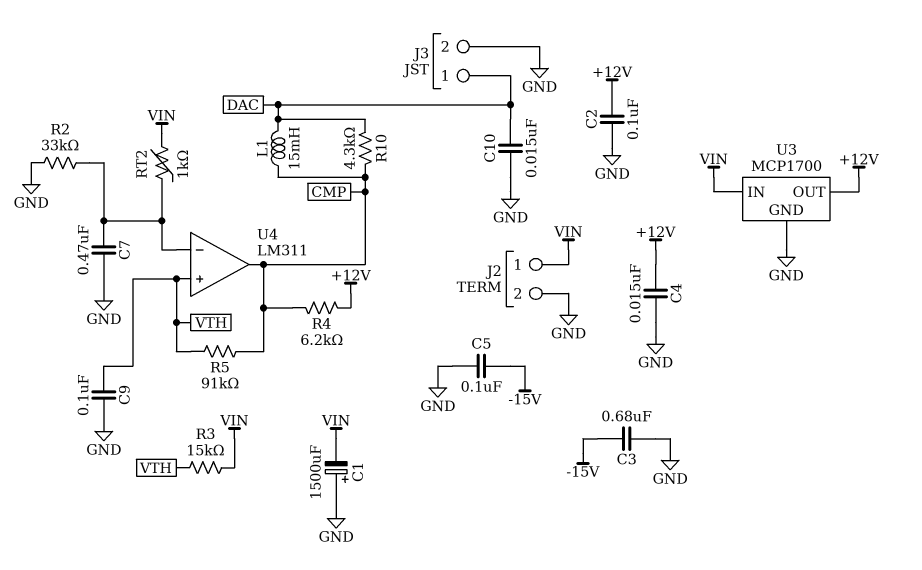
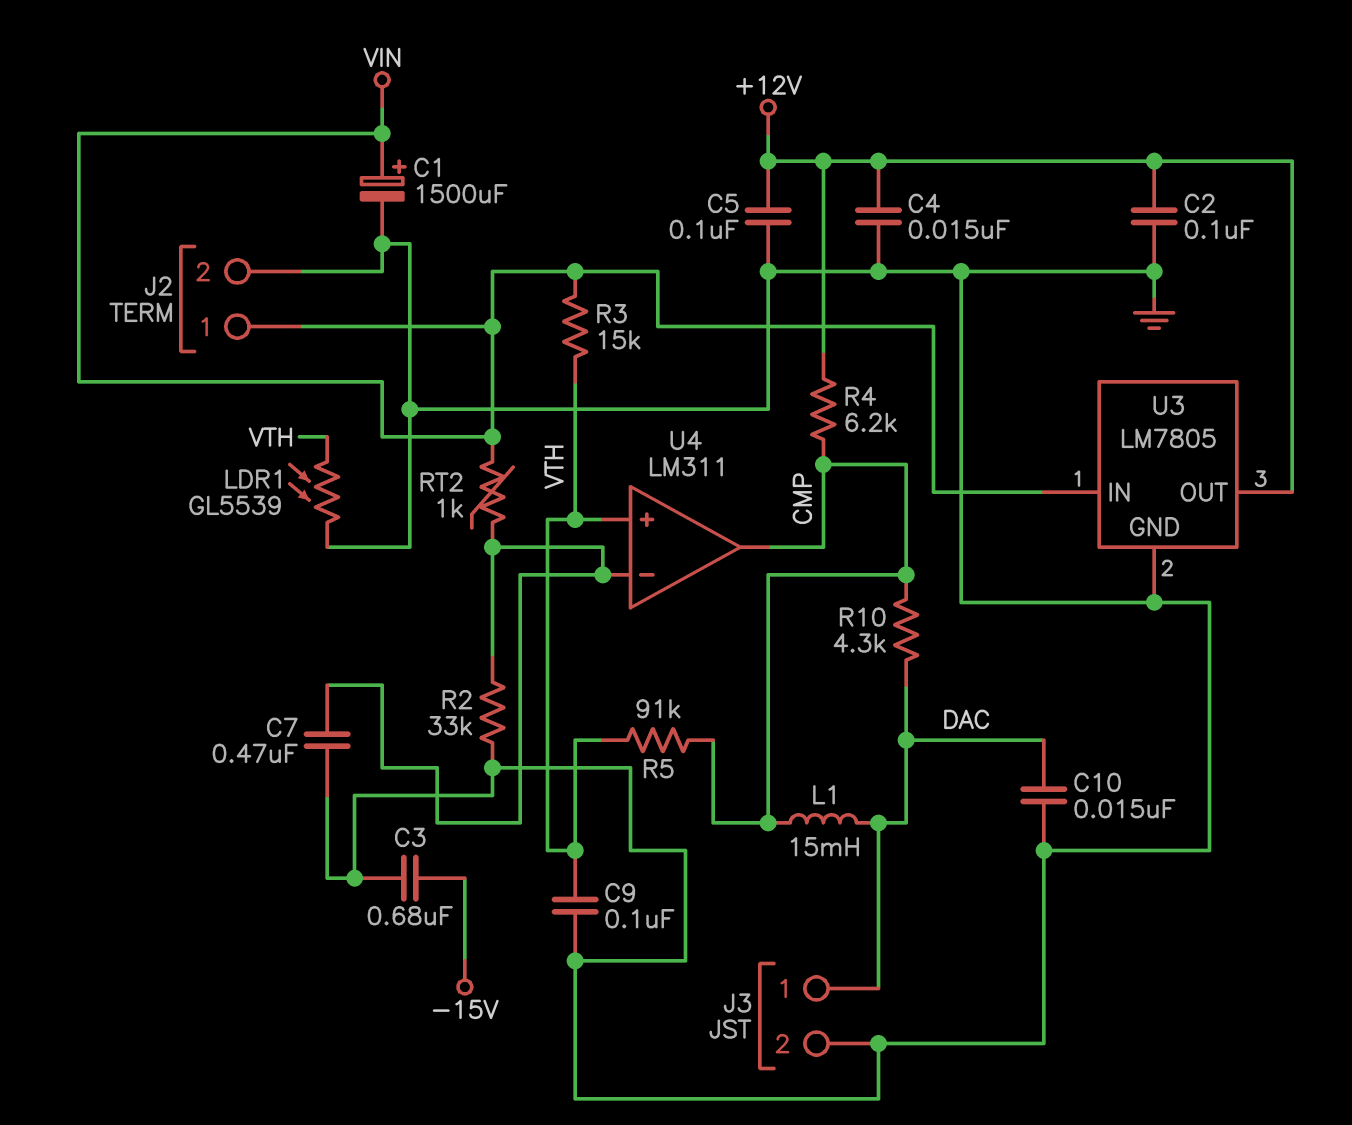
C1: 1500uF (plus GND, minus VIN) -> 1500uF (plus VIN, minus GND)
C5: 100nF (-15V, GND) -> 100nF (+12V, GND)
LDR1: none -> GL5539 (GND, VTH)
U3: MCP1700 -> LM7805

